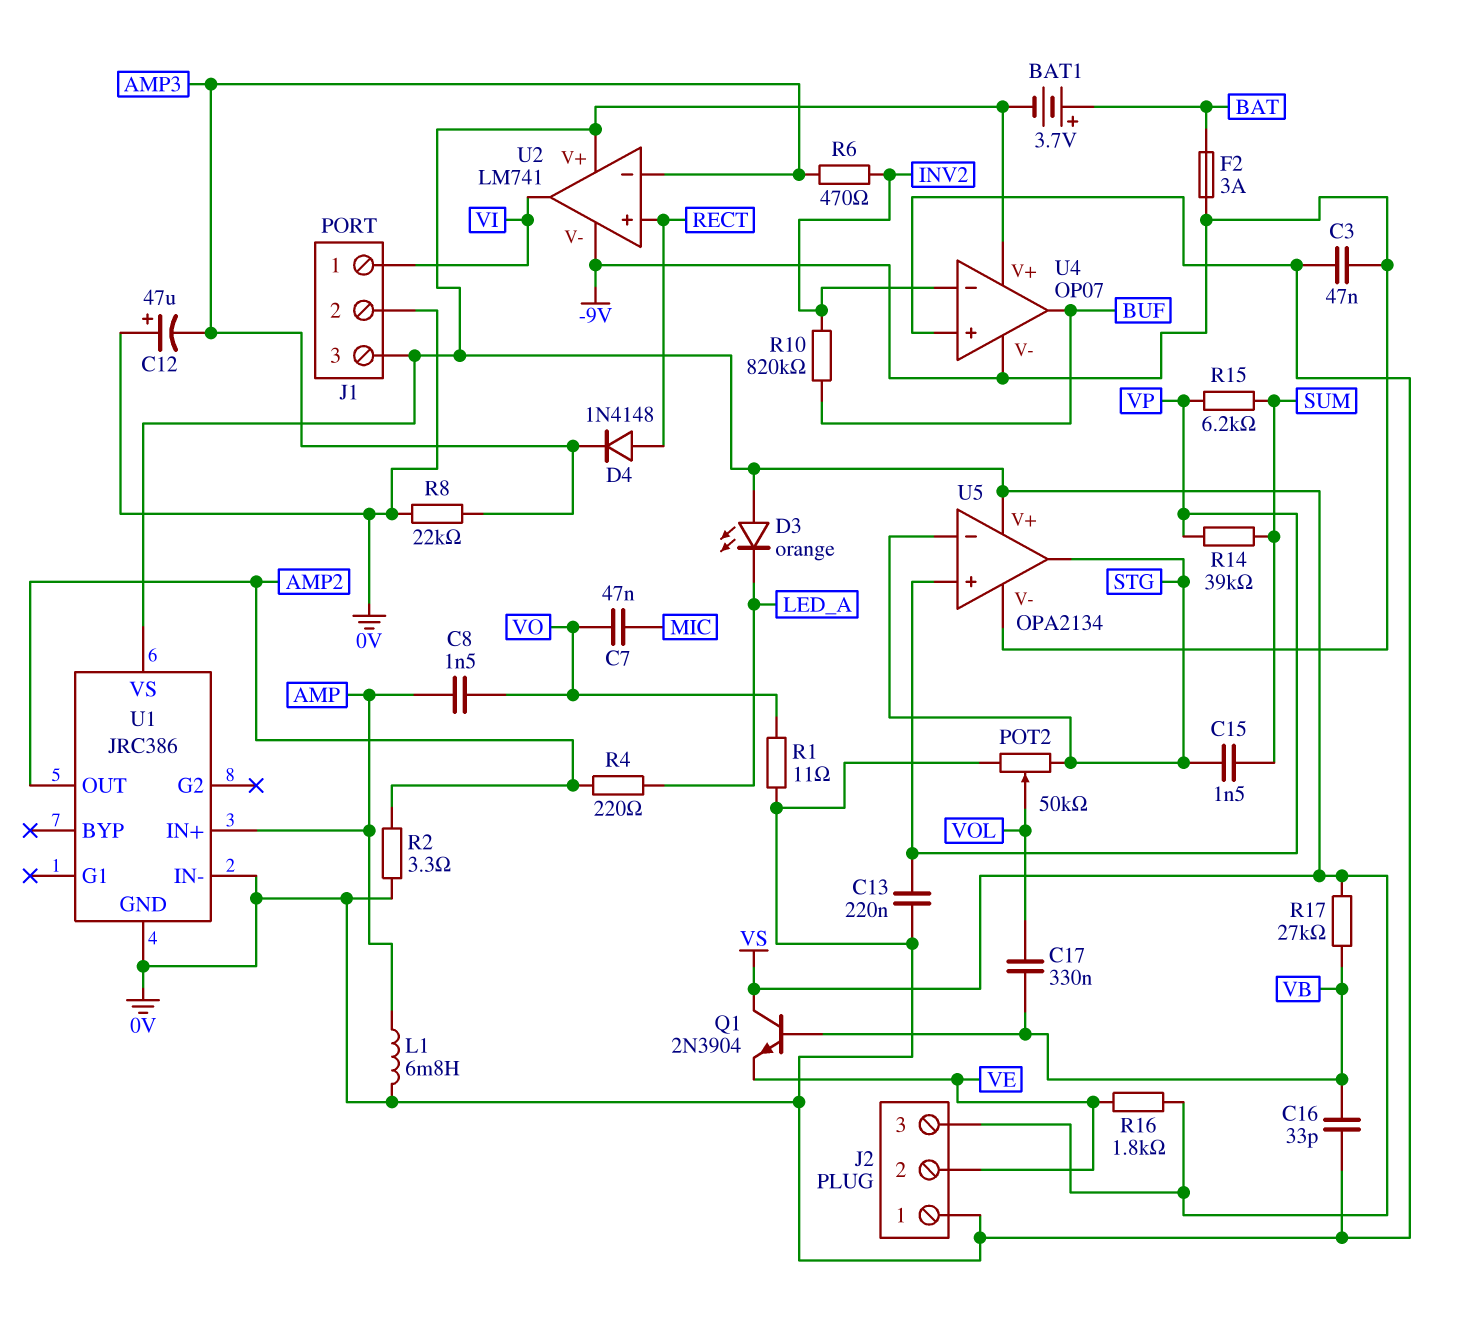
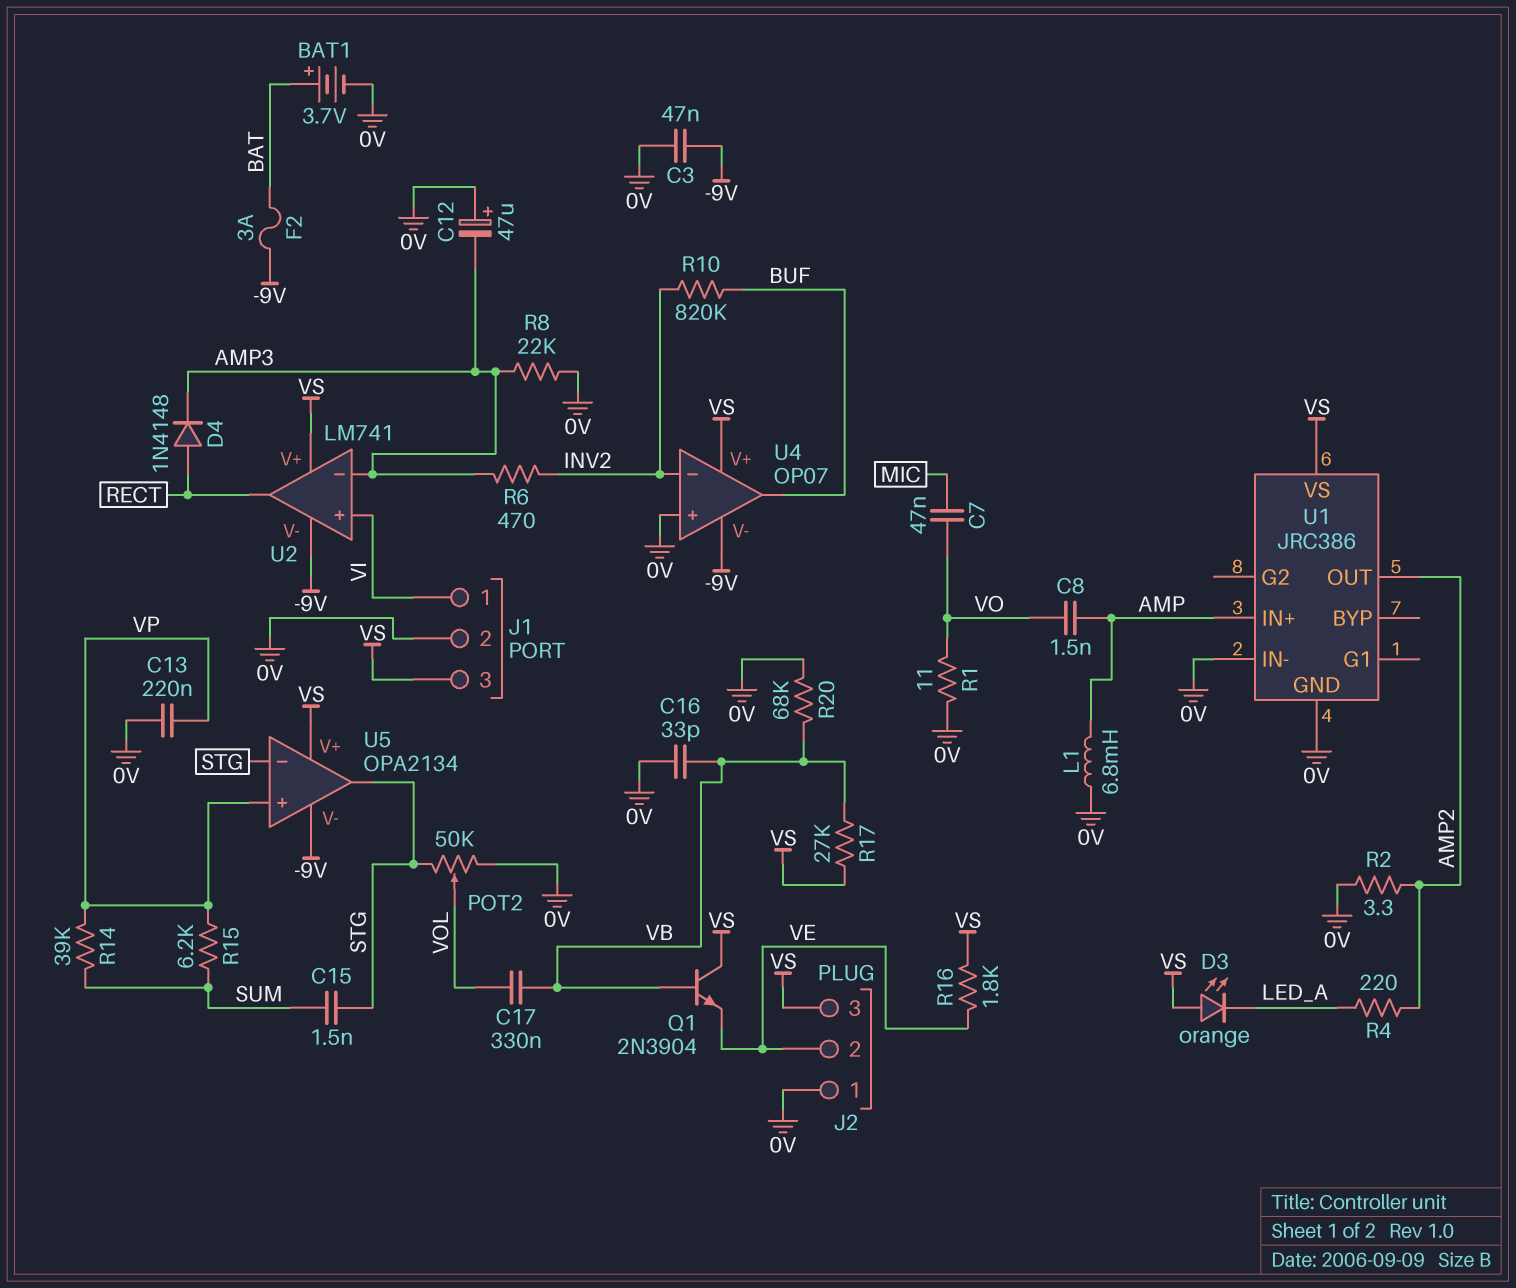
BAT1: 3.7V (plus BAT, minus VS) -> 3.7V (plus BAT, minus 0V)
R20: none -> 68k (0V, VB)
U2 pin in+: RECT -> VI
U2 pin out: VI -> RECT

